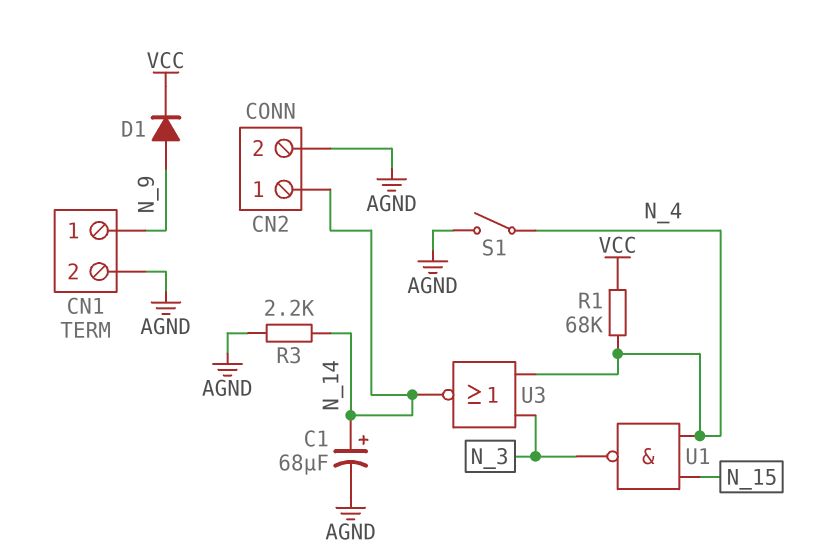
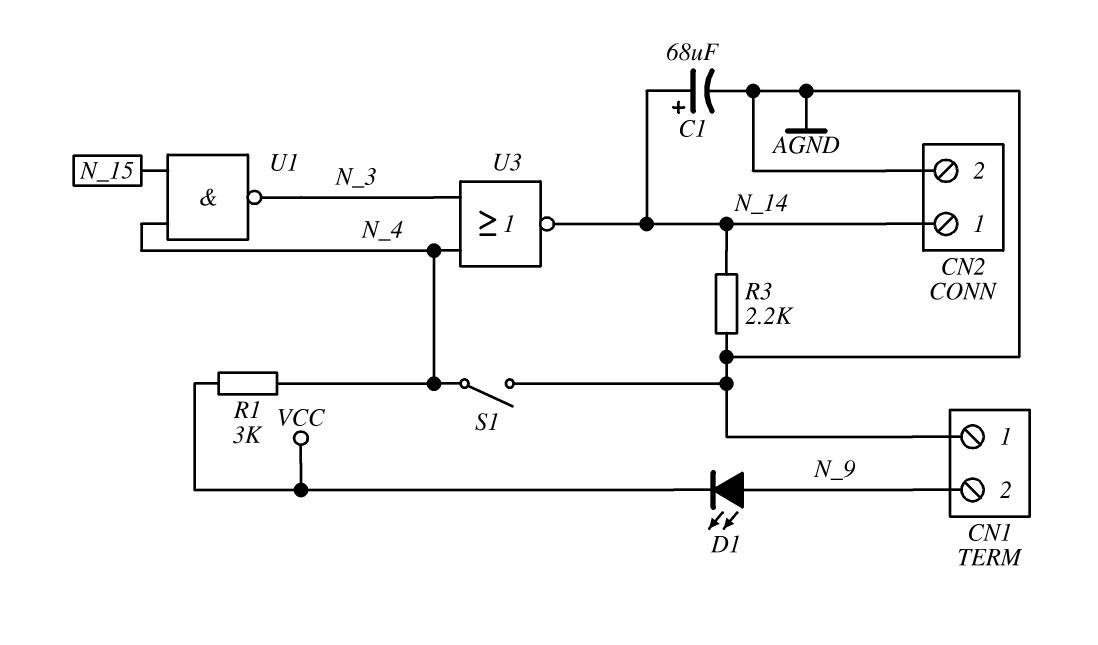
CN1 pin 1: N_9 -> AGND
CN1 pin 2: AGND -> N_9
D1: diode (A N_9, K VCC) -> LED (A N_9, K VCC)
R1: 68k (N_4, VCC) -> 3k (N_4, VCC)

